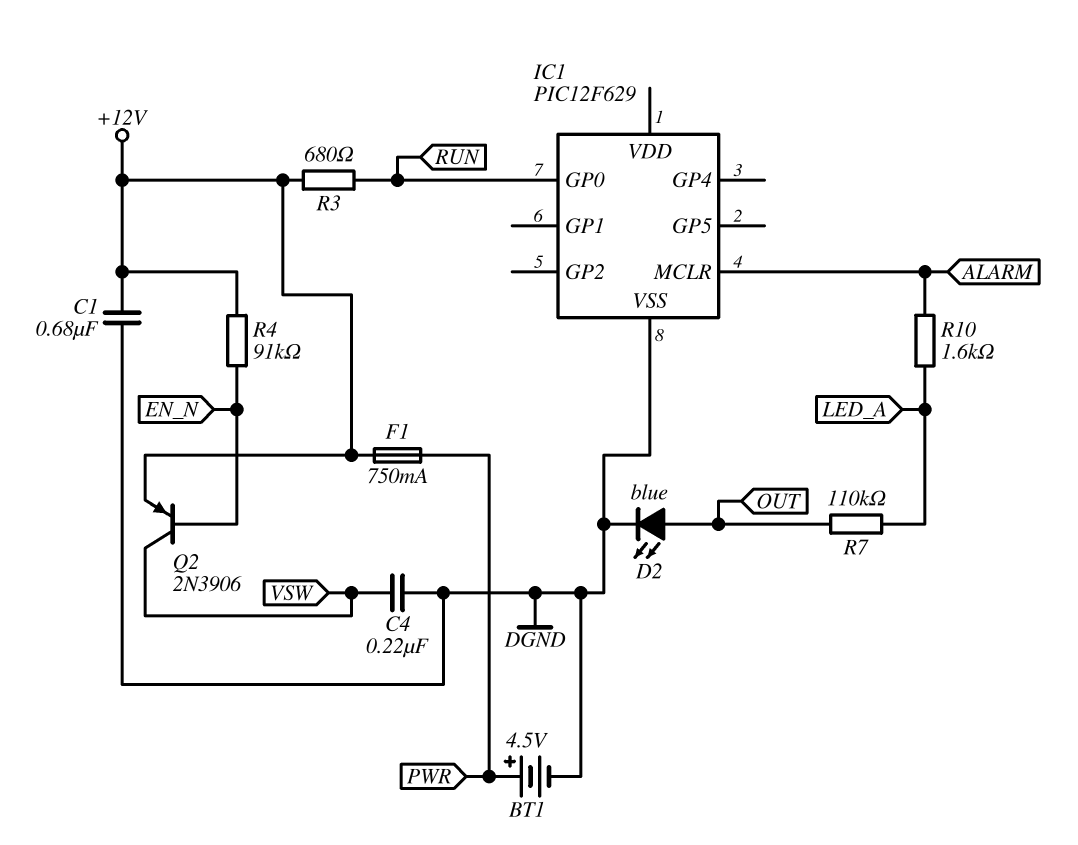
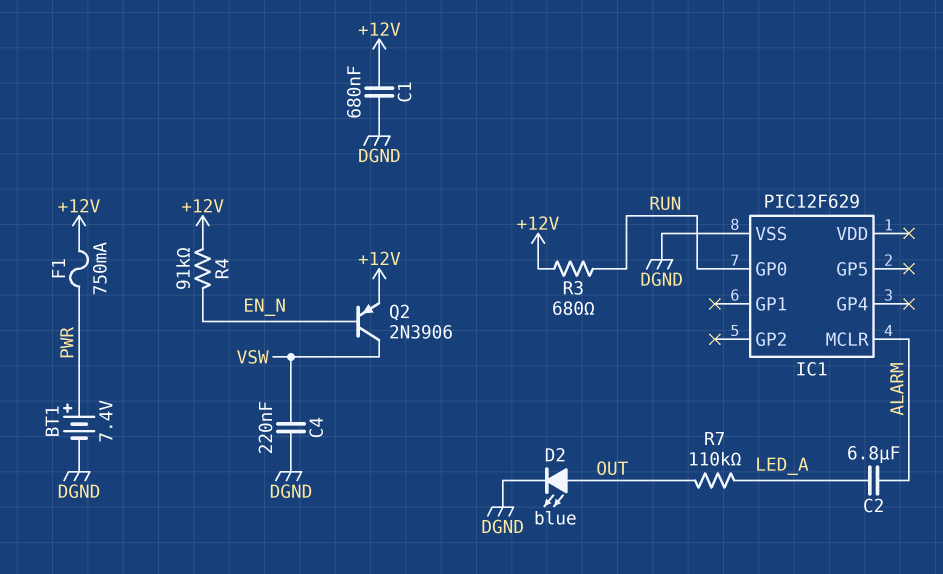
BT1: 4.5V (plus PWR, minus DGND) -> 7.4V (plus PWR, minus DGND)
C2: none -> 6.8uF (ALARM, LED_A)
R10: 1.6k (ALARM, LED_A) -> none

